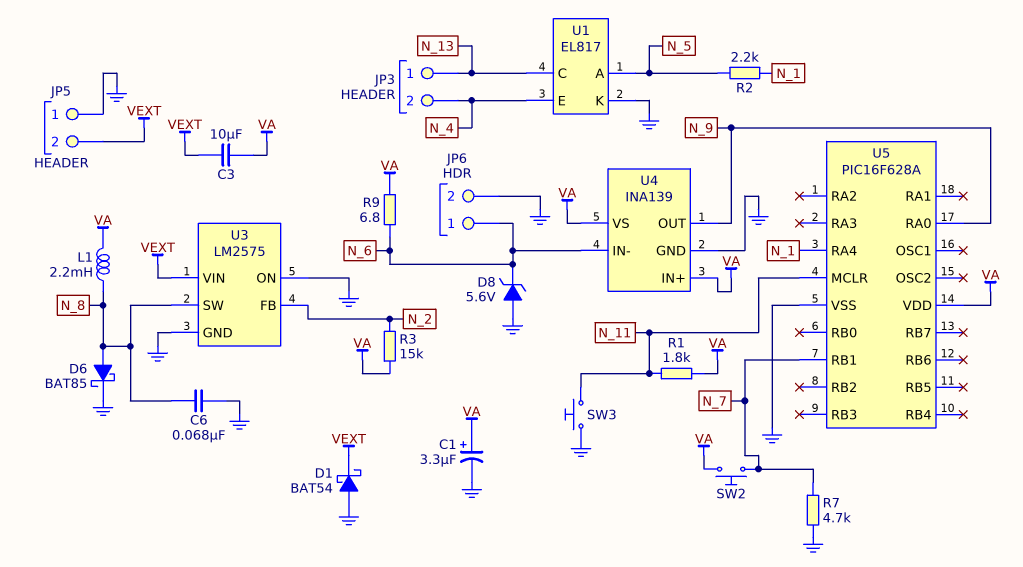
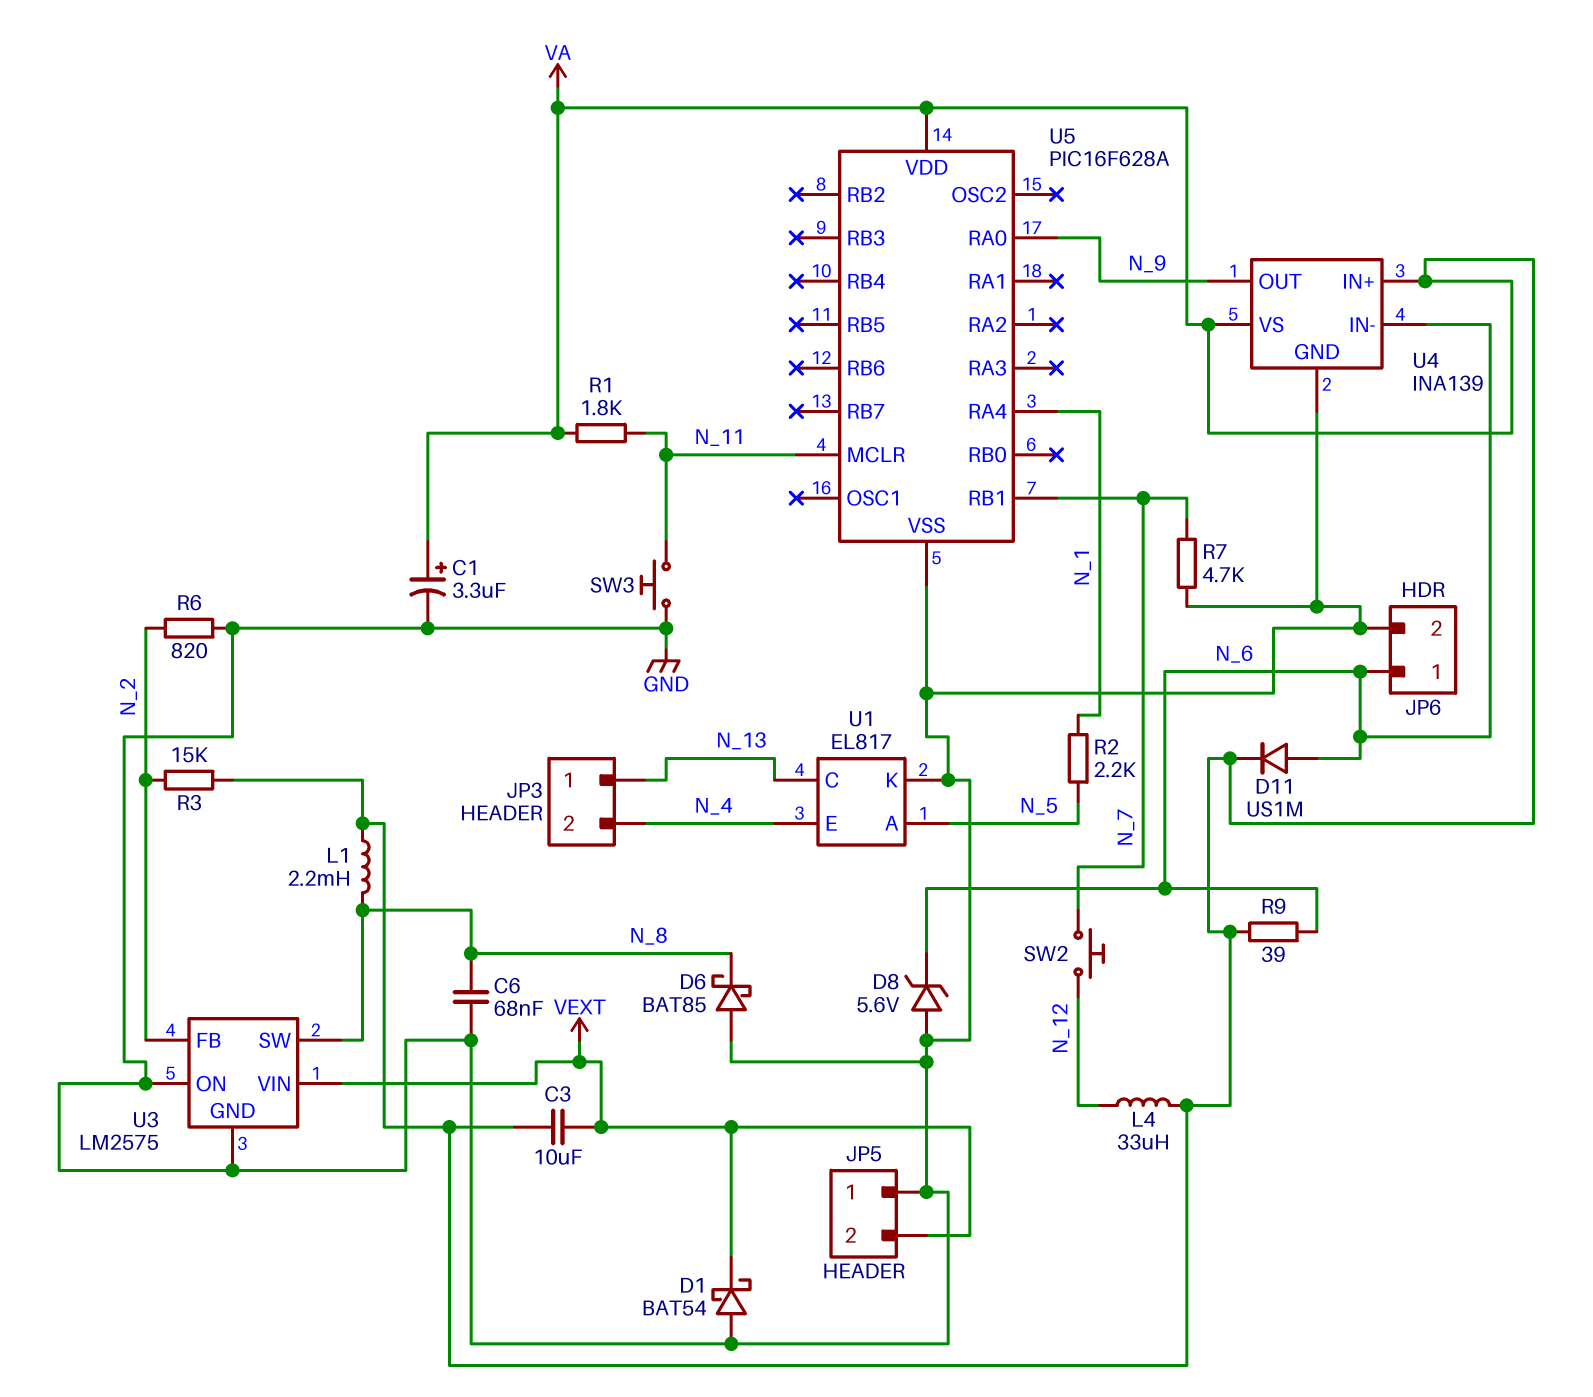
D6: schottky BAT85 (A N_8, K GND) -> schottky BAT85 (A GND, K N_8)
D11: none -> diode US1M (A N_6, K VA)
L4: none -> 33uH (N_12, VA)
R6: none -> 820 (GND, N_2)
R9: 6.8 (N_6, VA) -> 39 (N_6, VA)
SW2: button (N_7, VA) -> button (N_7, N_12)

